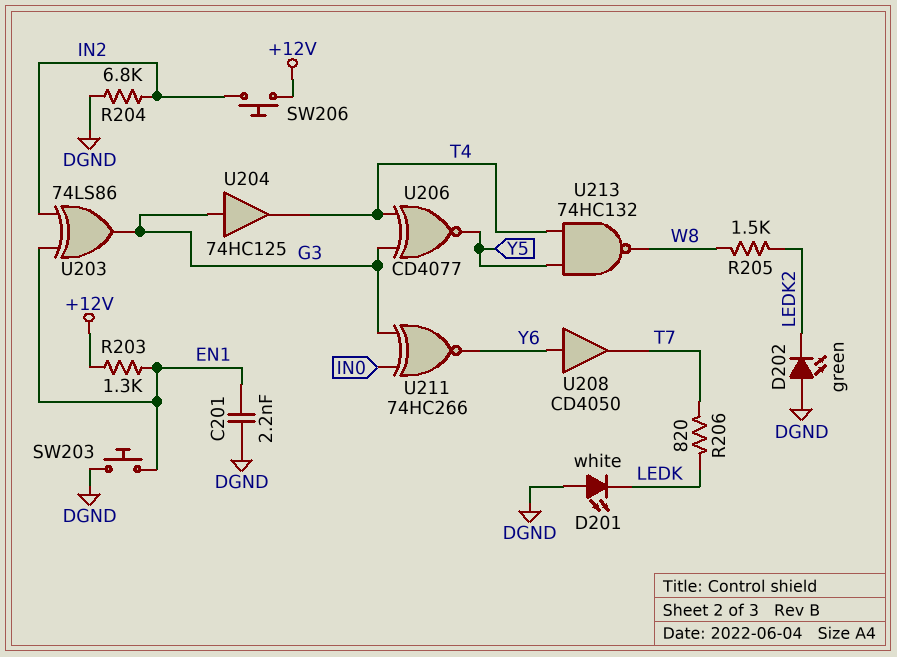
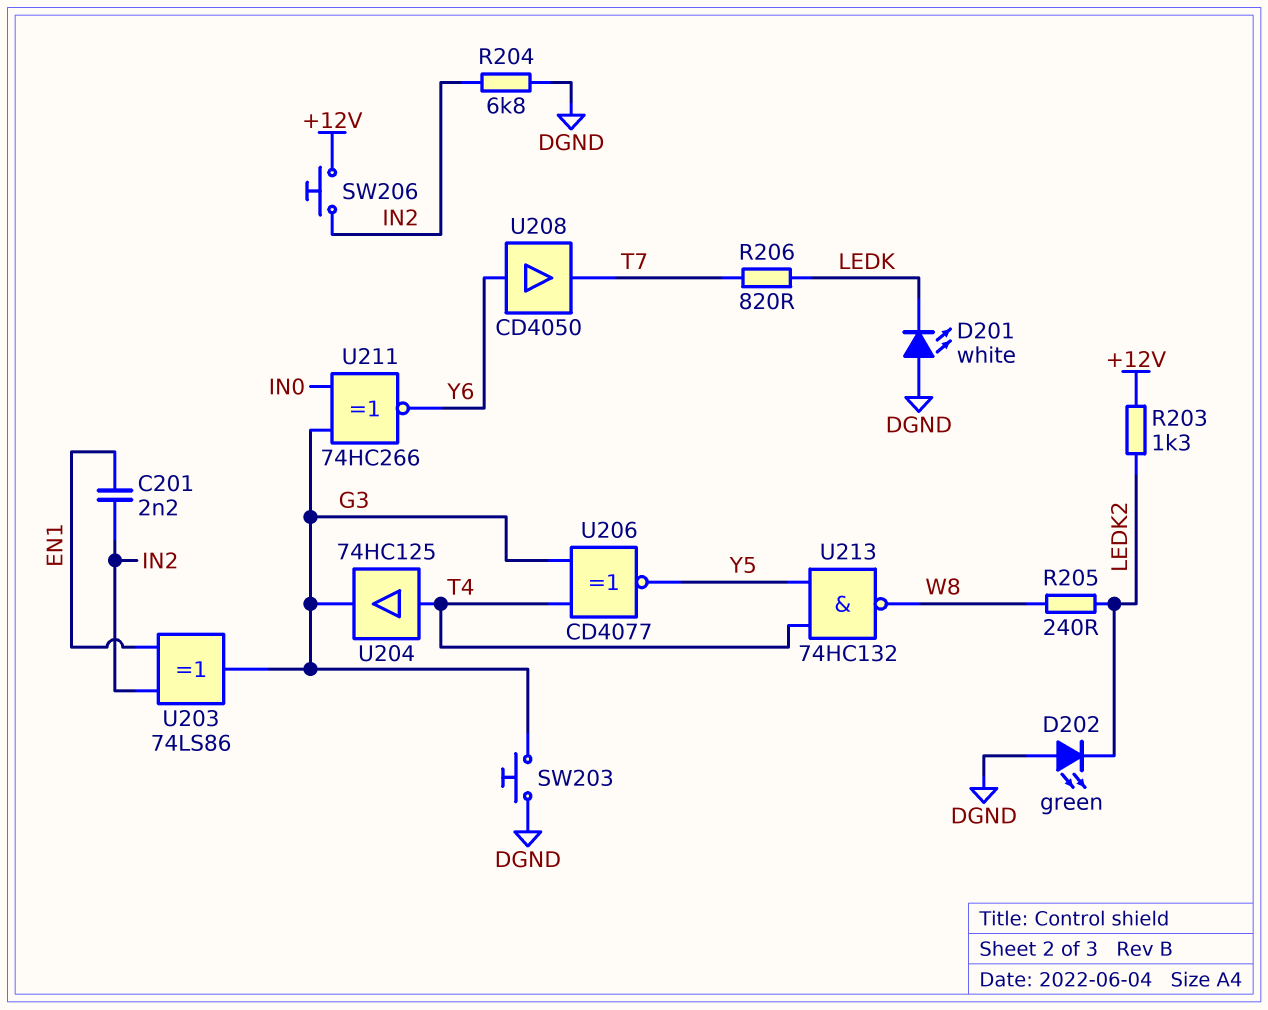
C201: 2.2nF (DGND, EN1) -> 2.2nF (EN1, IN2)
R203: 1.3k (+12V, EN1) -> 1.3k (+12V, LEDK2)
R205: 1.5k (LEDK2, W8) -> 240 (LEDK2, W8)
SW203: button (DGND, EN1) -> button (DGND, G3)
U204: buffer 74HC125 (in G3, out T4) -> buffer 74HC125 (in T4, out G3)

